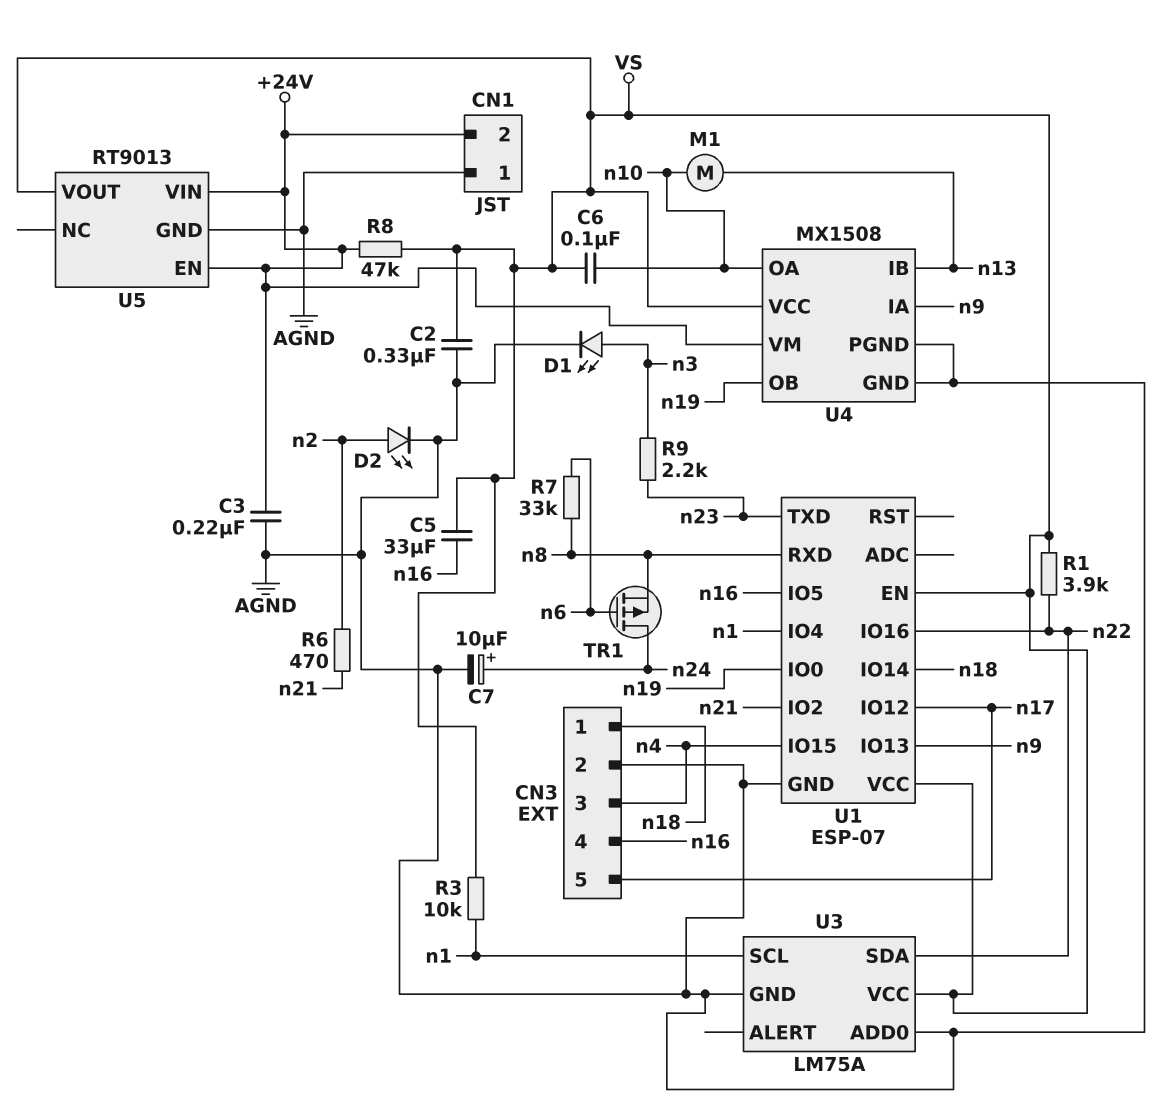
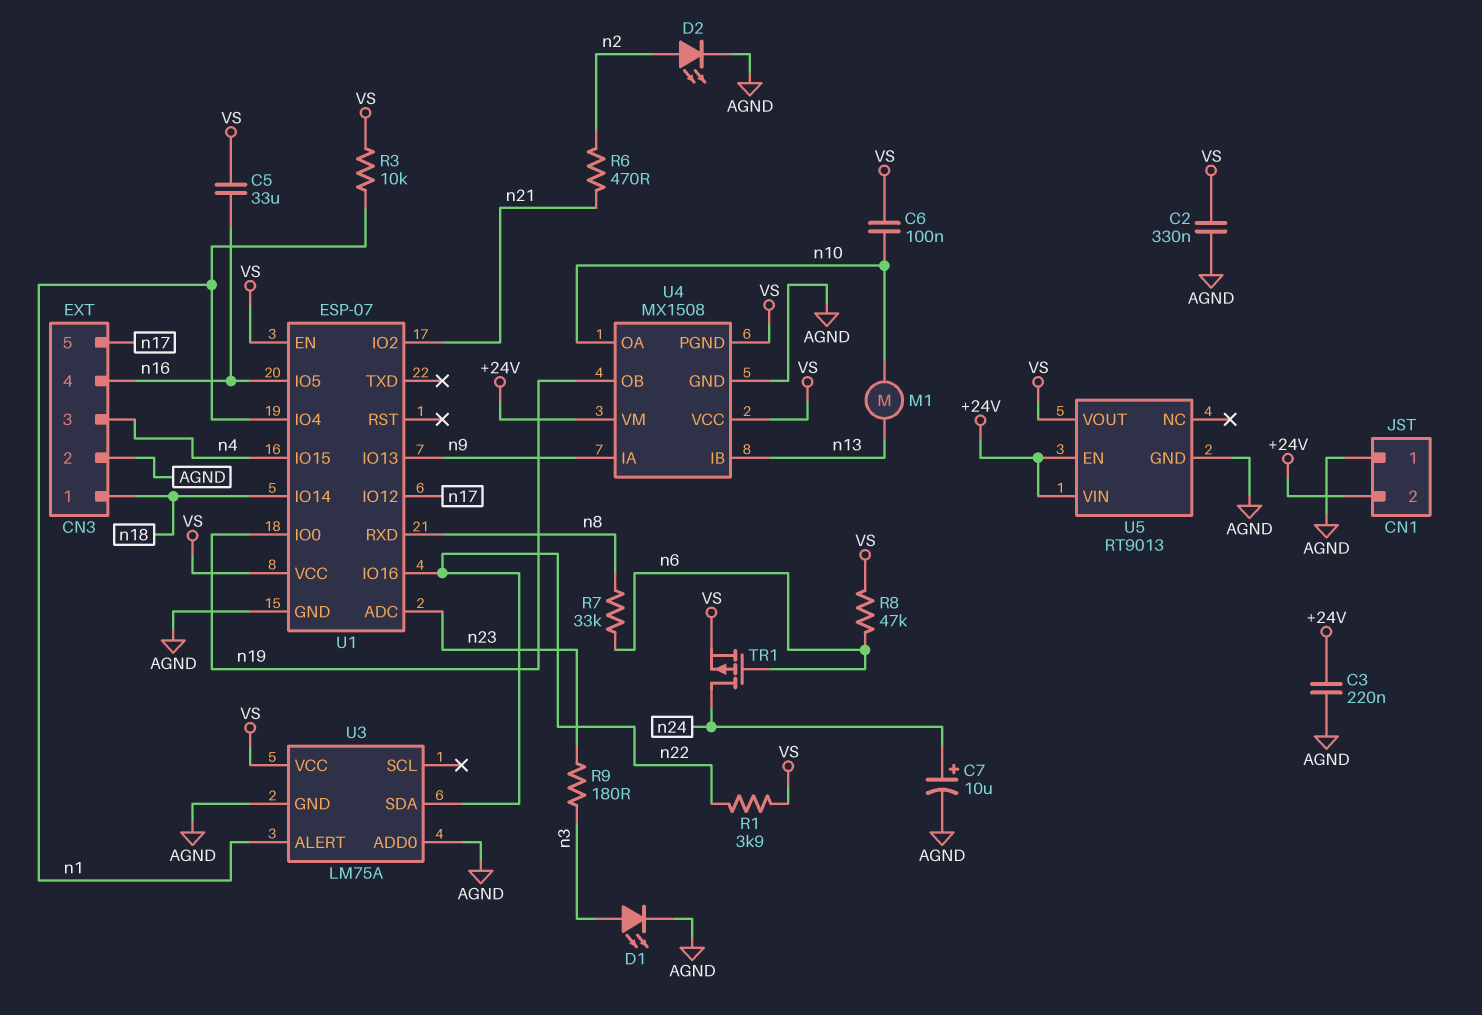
R8: 47k (+24V, VS) -> 47k (VS, n6)
R9: 2.2k (n3, n23) -> 180 (n3, n23)
TR1: PMOS (G n6, D n24, S n8) -> PMOS (G n6, D n24, S VS)
U1 pin ADC: none -> n23
U1 pin TXD: n23 -> none
U3 pin ALERT: none -> n1
U3 pin SCL: n1 -> none
U4 pin PGND: AGND -> VS

